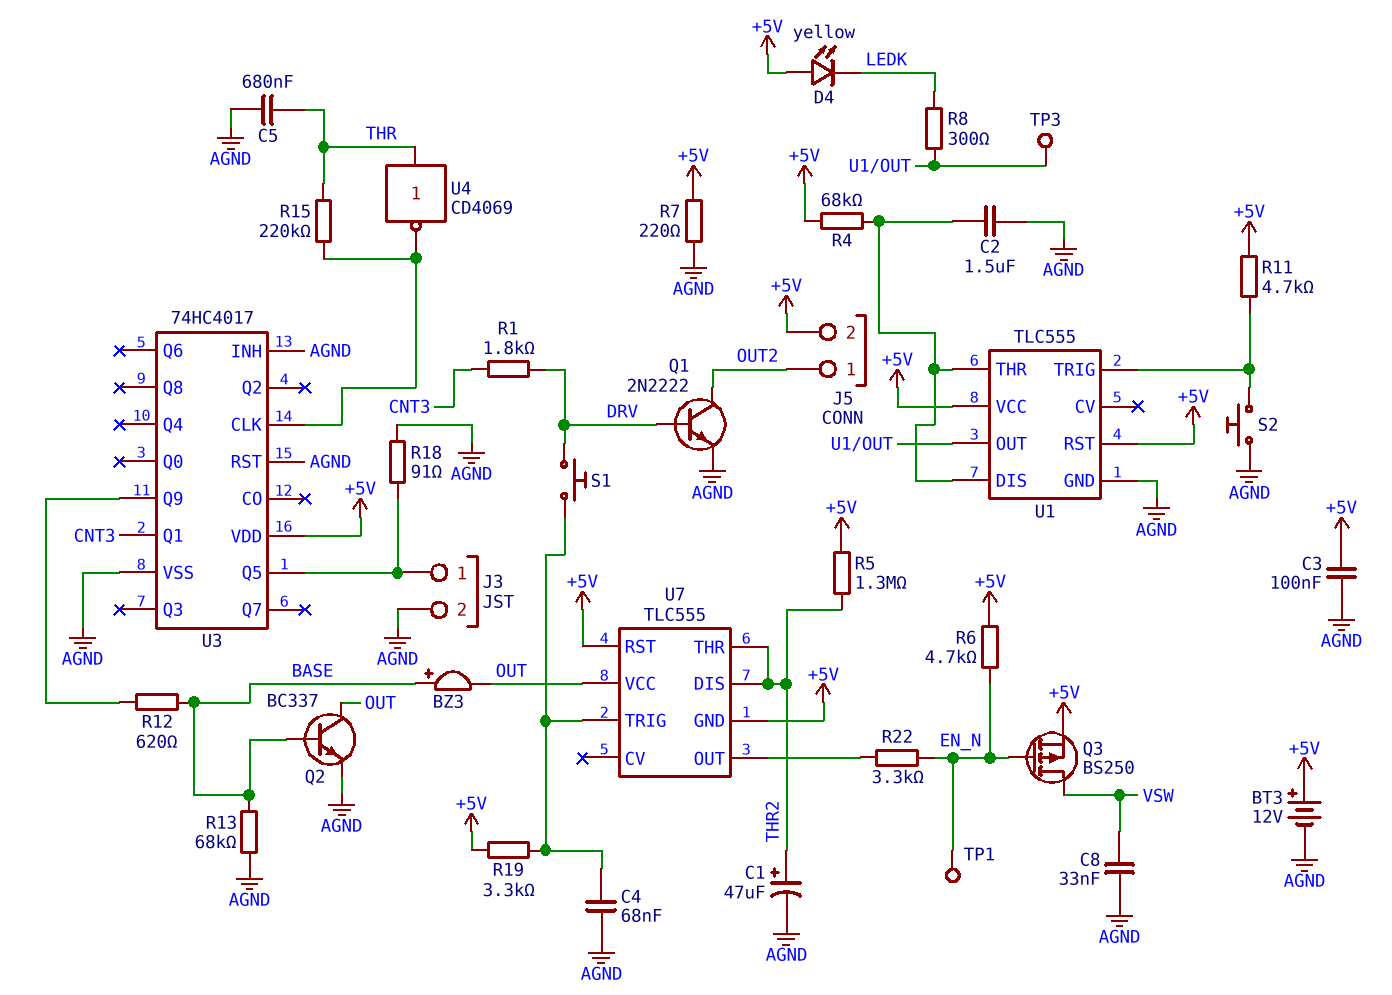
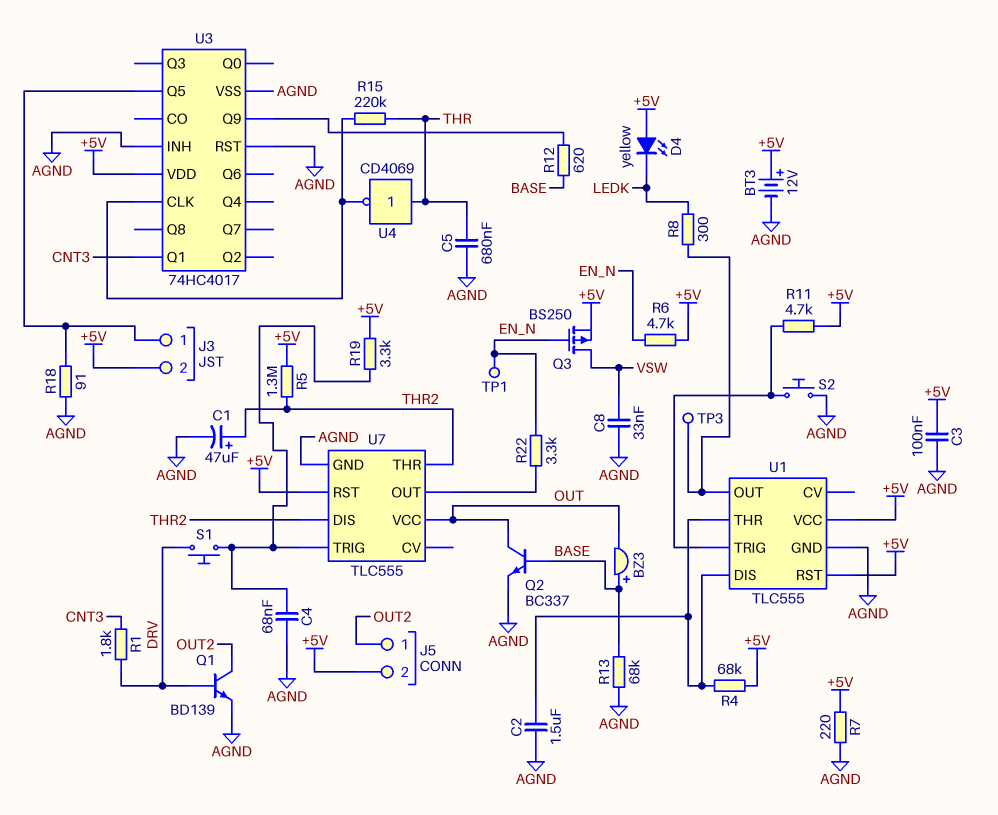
J3 pin 2: AGND -> +5V
Q1: NPN 2N2222 (B DRV, C OUT2, E AGND) -> NPN BD139 (B DRV, C OUT2, E AGND)
U7 pin GND: +5V -> AGND

